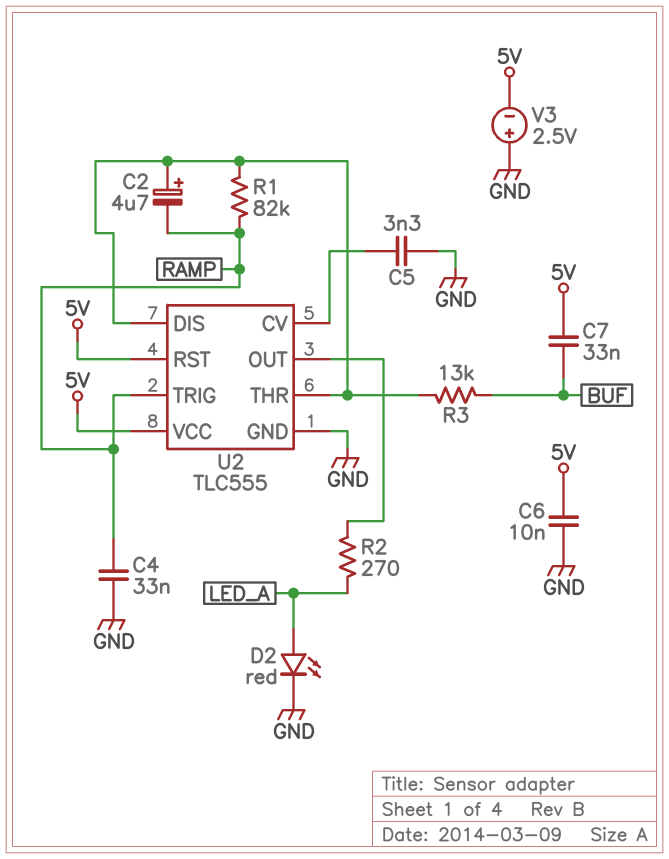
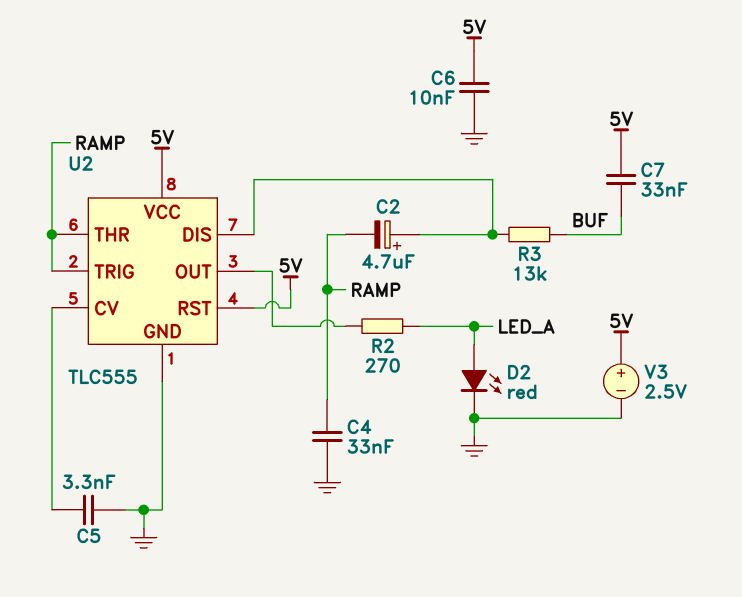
R1: 82k (RAMP, U2/DIS) -> none
U2 pin THR: U2/DIS -> RAMP
V3: 2.5V (plus GND, minus 5V) -> 2.5V (plus 5V, minus GND)

